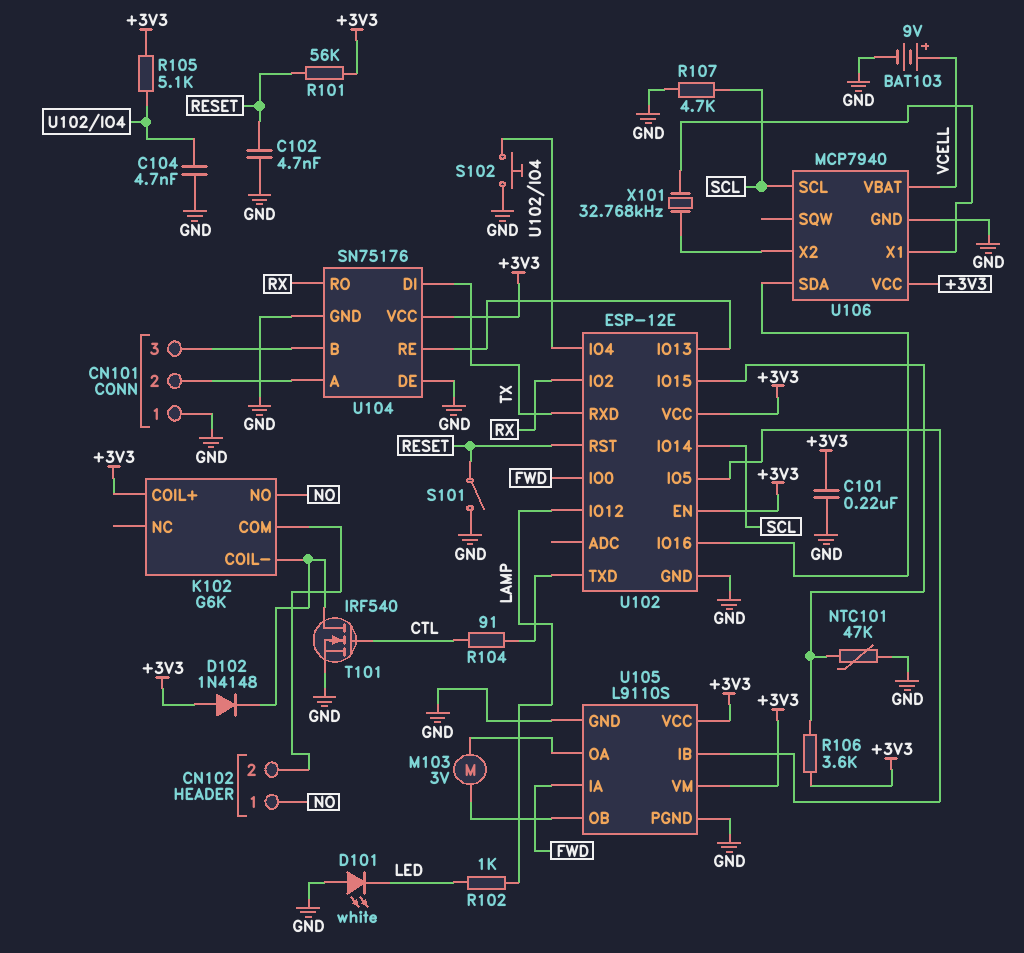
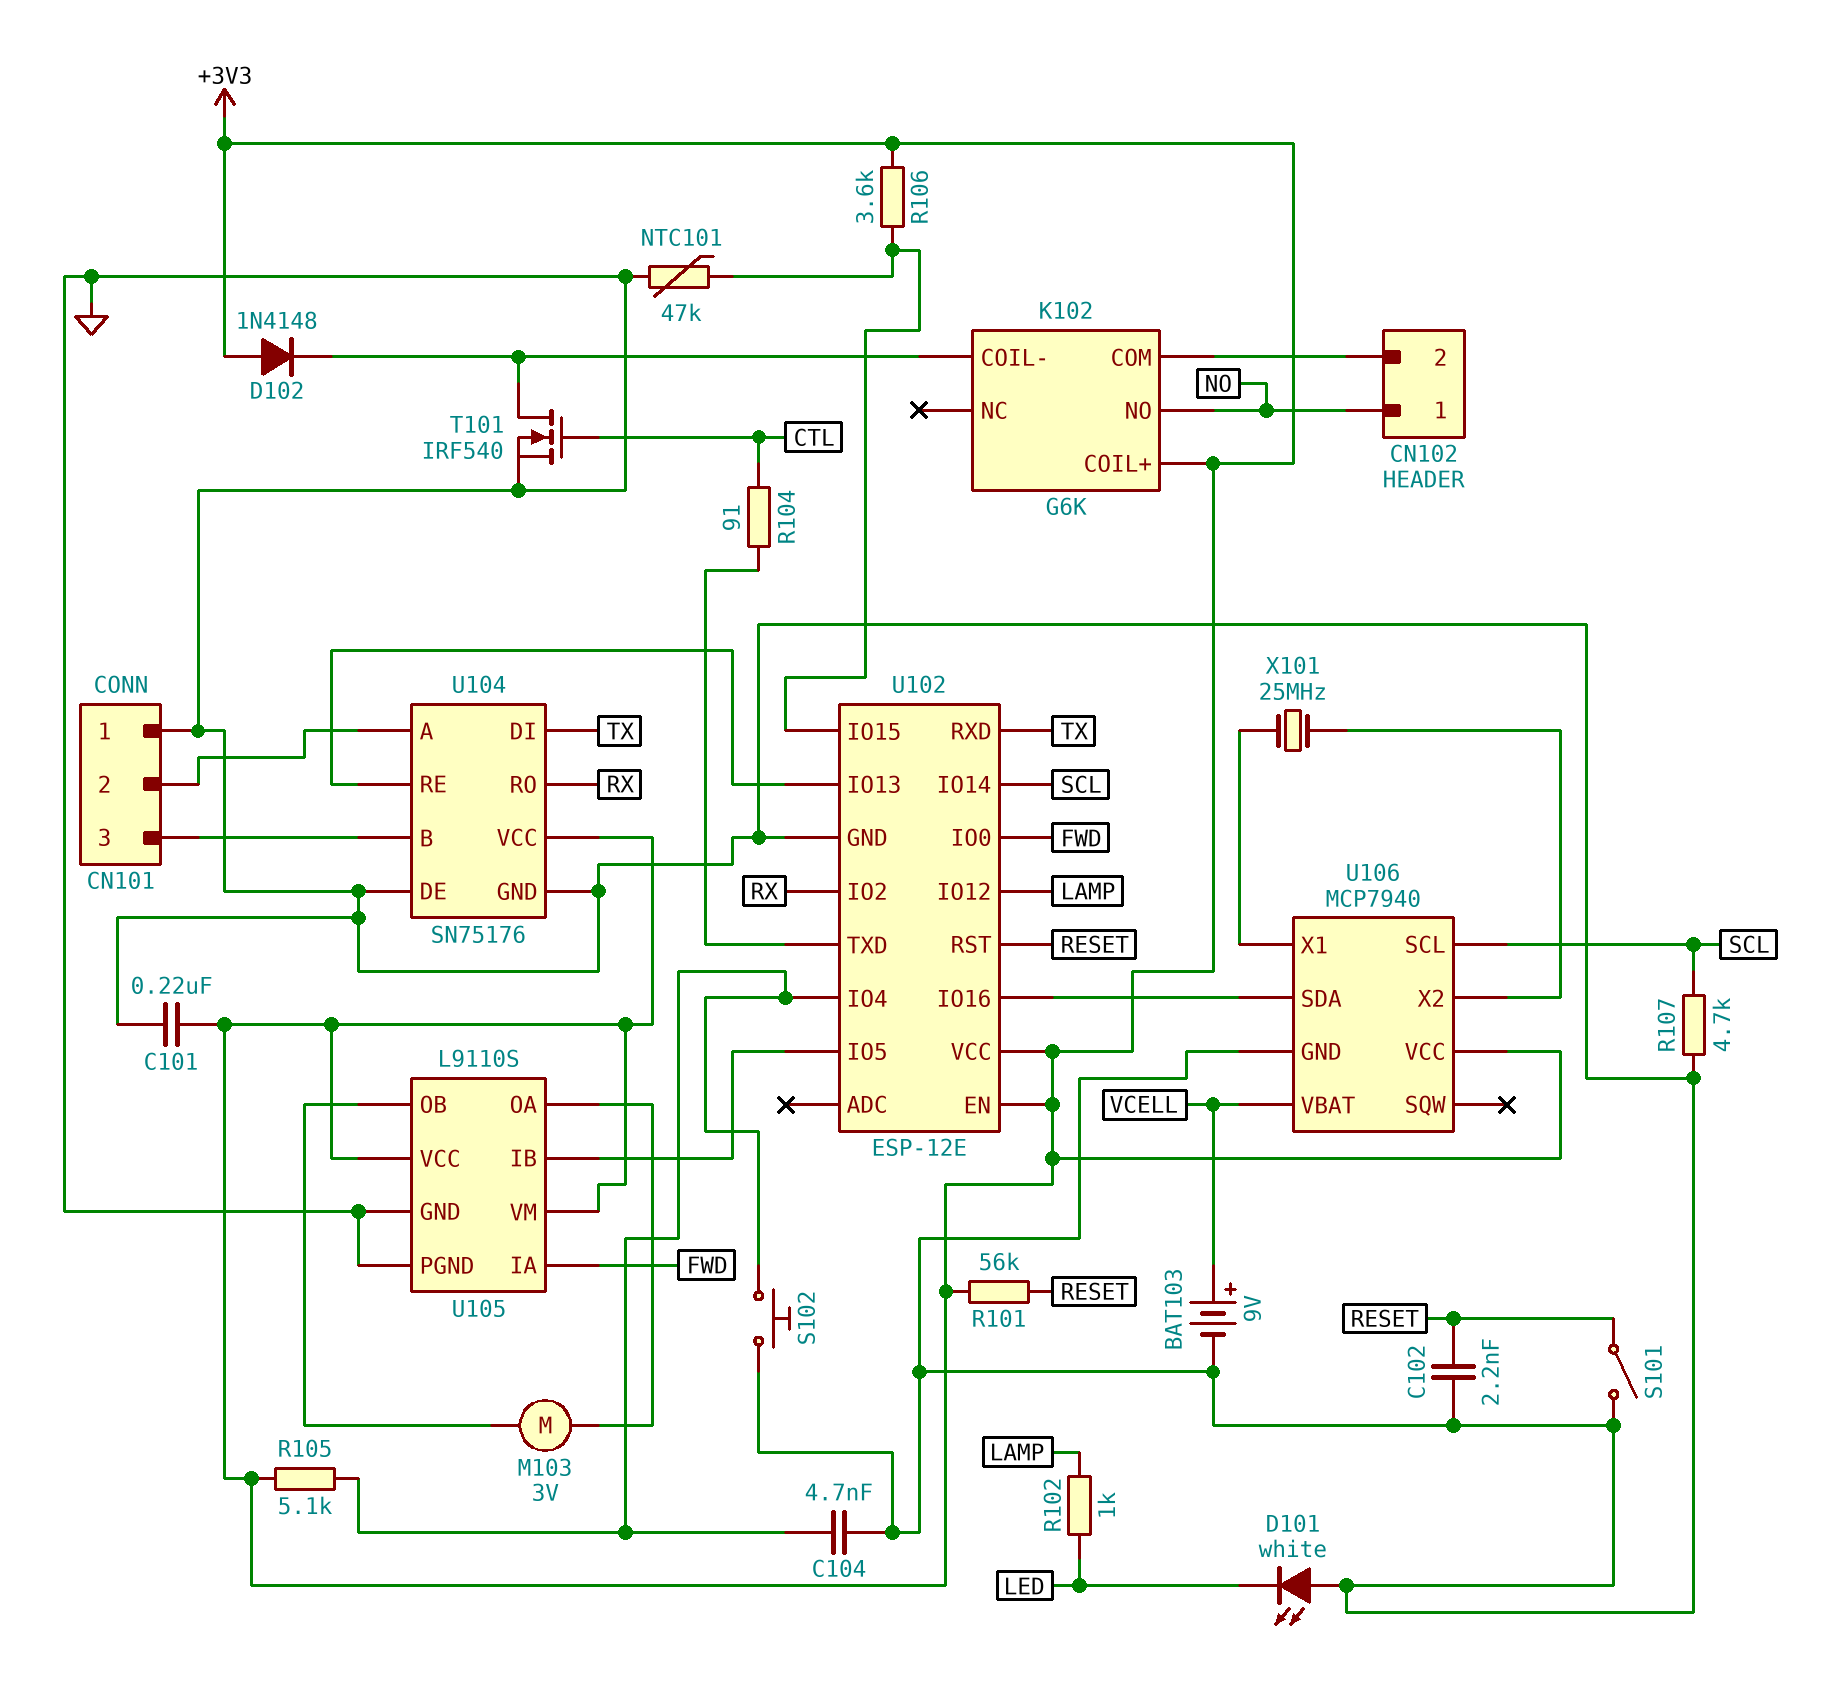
C102: 4.7nF (GND, RESET) -> 2.2nF (GND, RESET)
X101: 32.768kHz (U106/X1, U106/X2) -> 25MHz (U106/X1, U106/X2)

